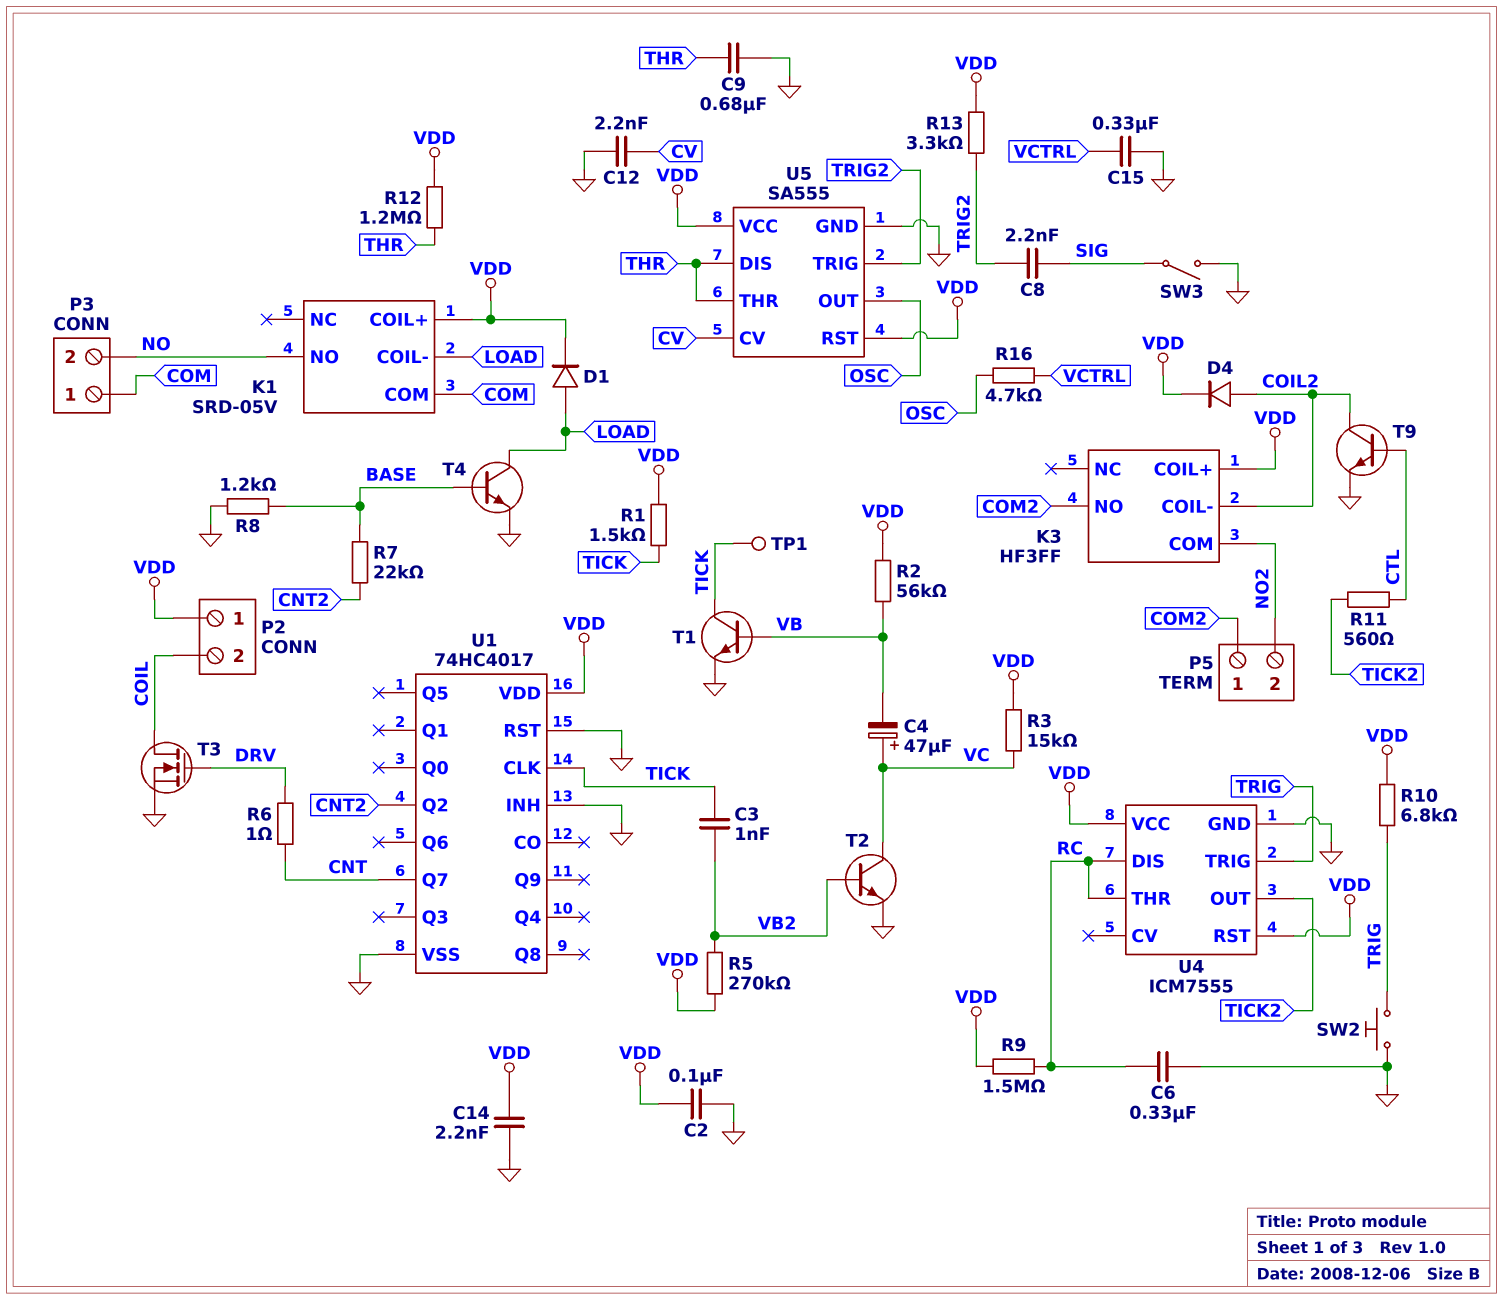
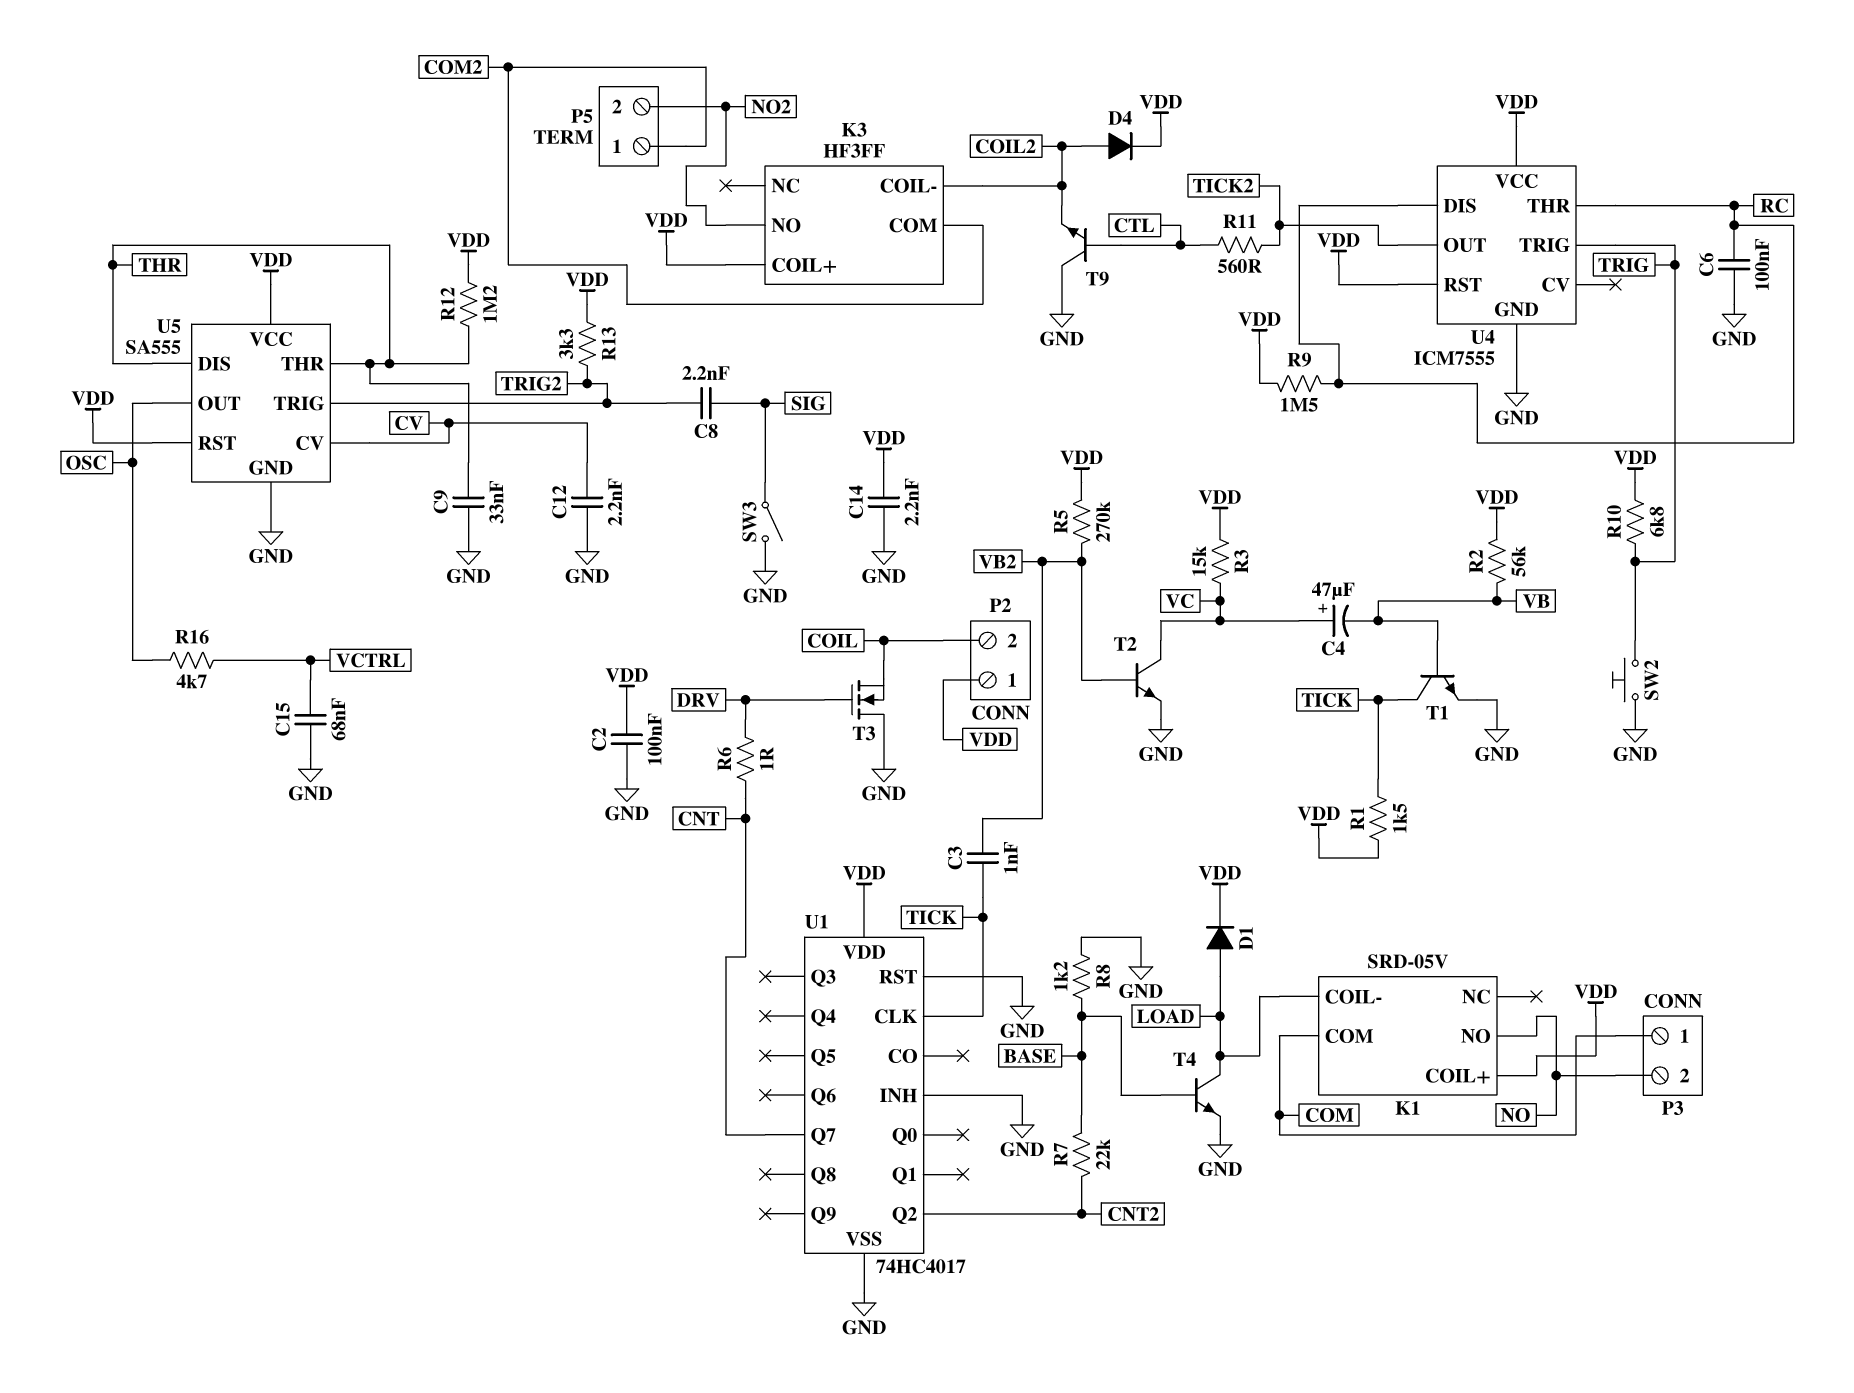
C6: 330nF (GND, RC) -> 100nF (GND, RC)
C9: 680nF (GND, THR) -> 33nF (GND, THR)
C15: 330nF (GND, VCTRL) -> 68nF (GND, VCTRL)
K3 pin COM: NO2 -> COM2
K3 pin NO: COM2 -> NO2
T3: NMOS (G DRV, D COIL, S GND) -> NMOS (G DRV, D GND, S COIL)
T9: NPN (B CTL, C COIL2, E GND) -> NPN (B CTL, C GND, E COIL2)
TP1: test point (TICK) -> none

